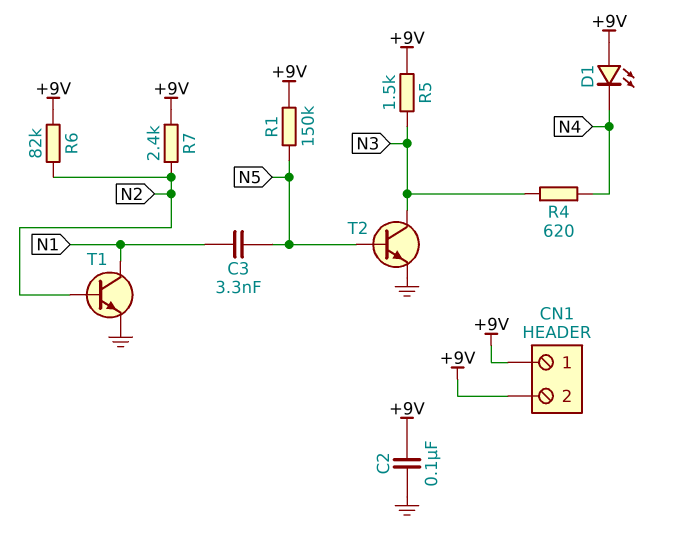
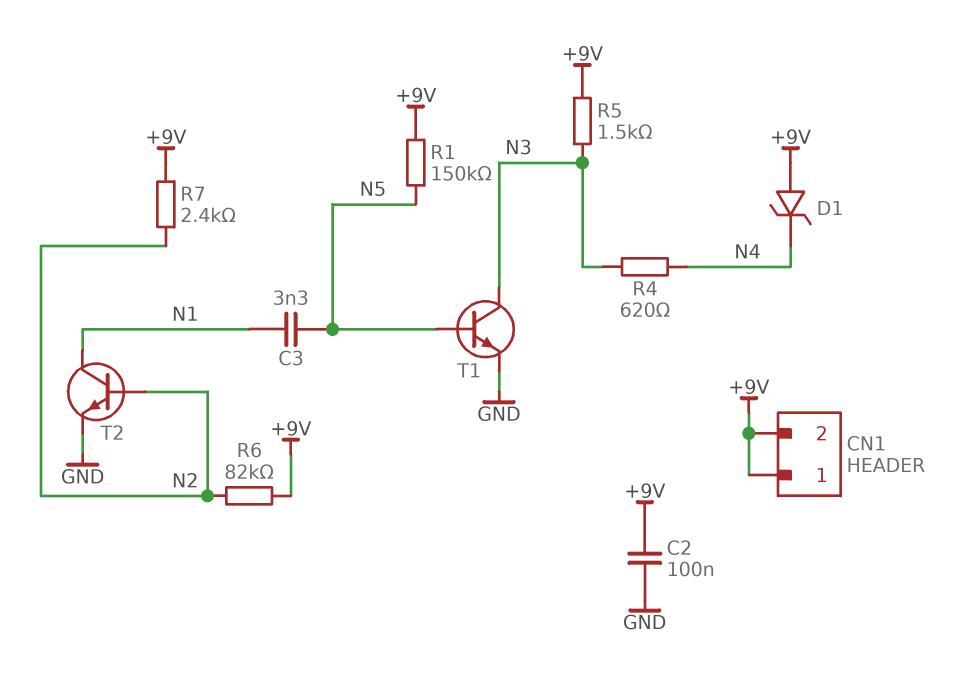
D1: LED (A +9V, K N4) -> zener (A +9V, K N4)
T1: NPN (B N2, C N1, E GND) -> NPN (B N5, C N3, E GND)
T2: NPN (B N5, C N3, E GND) -> NPN (B N2, C N1, E GND)

